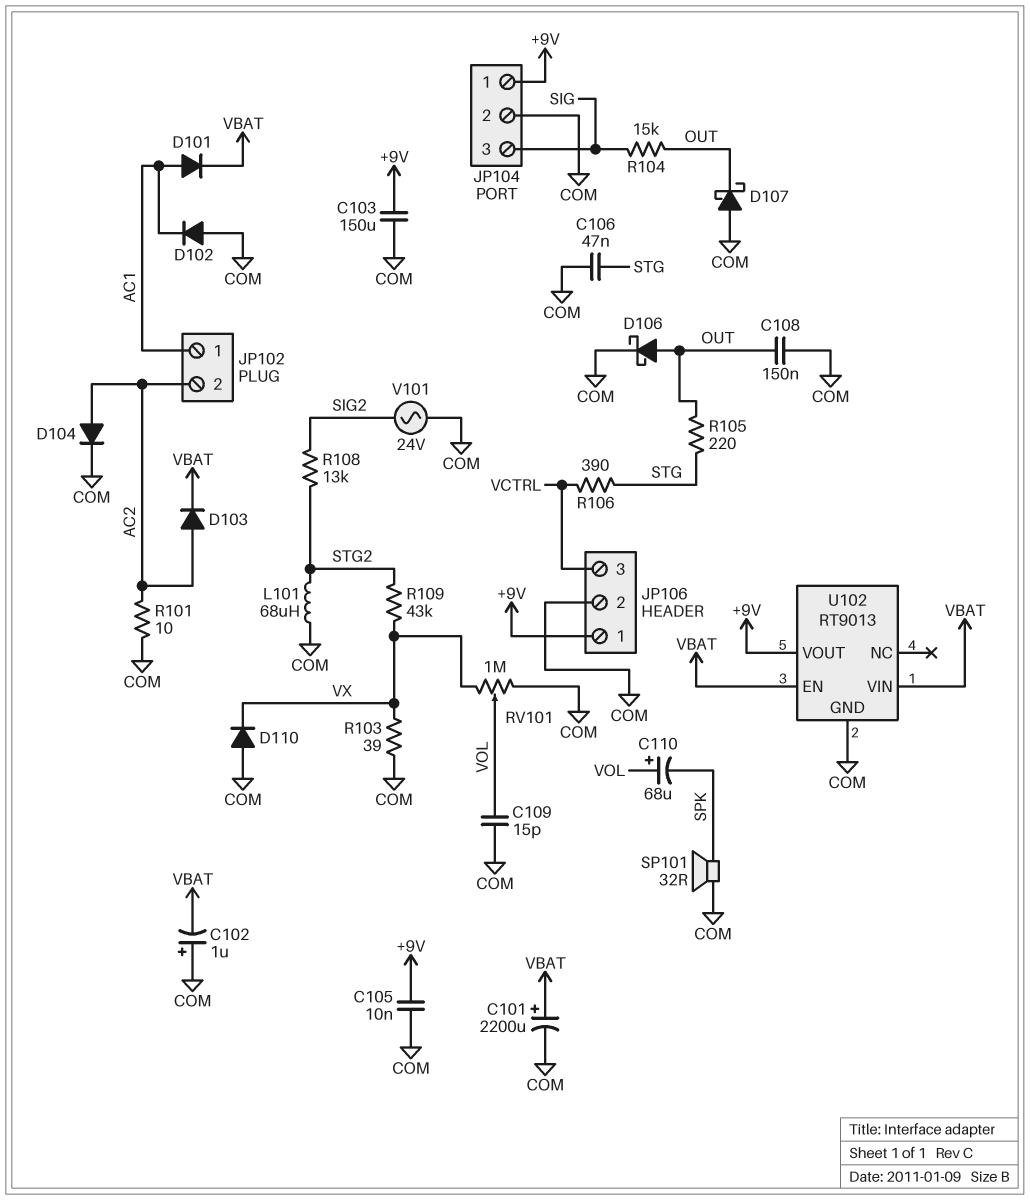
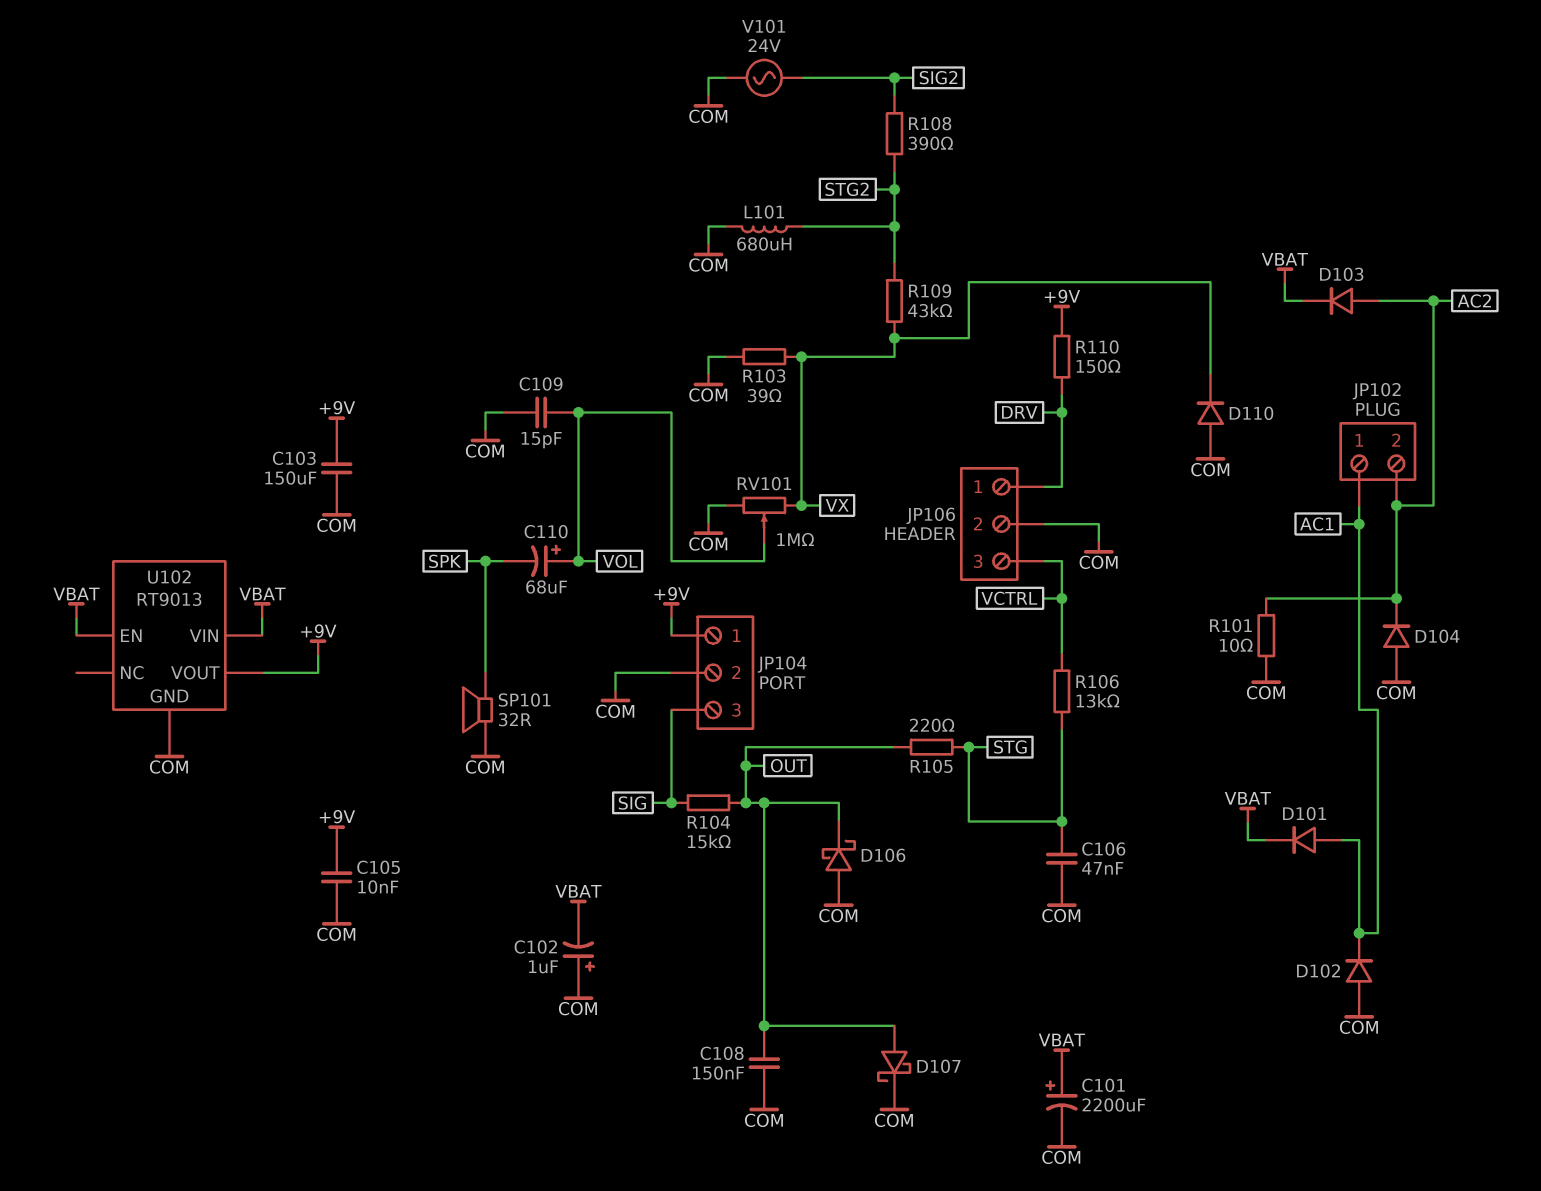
D104: diode (A AC2, K COM) -> diode (A COM, K AC2)
D106: schottky (A OUT, K COM) -> schottky (A COM, K OUT)
D107: schottky (A COM, K OUT) -> schottky (A OUT, K COM)
JP106 pin 1: +9V -> DRV
L101: 68uH (COM, STG2) -> 680uH (COM, STG2)
R106: 390 (STG, VCTRL) -> 13k (STG, VCTRL)
R108: 13k (SIG2, STG2) -> 390 (SIG2, STG2)
R110: none -> 150 (+9V, DRV)

